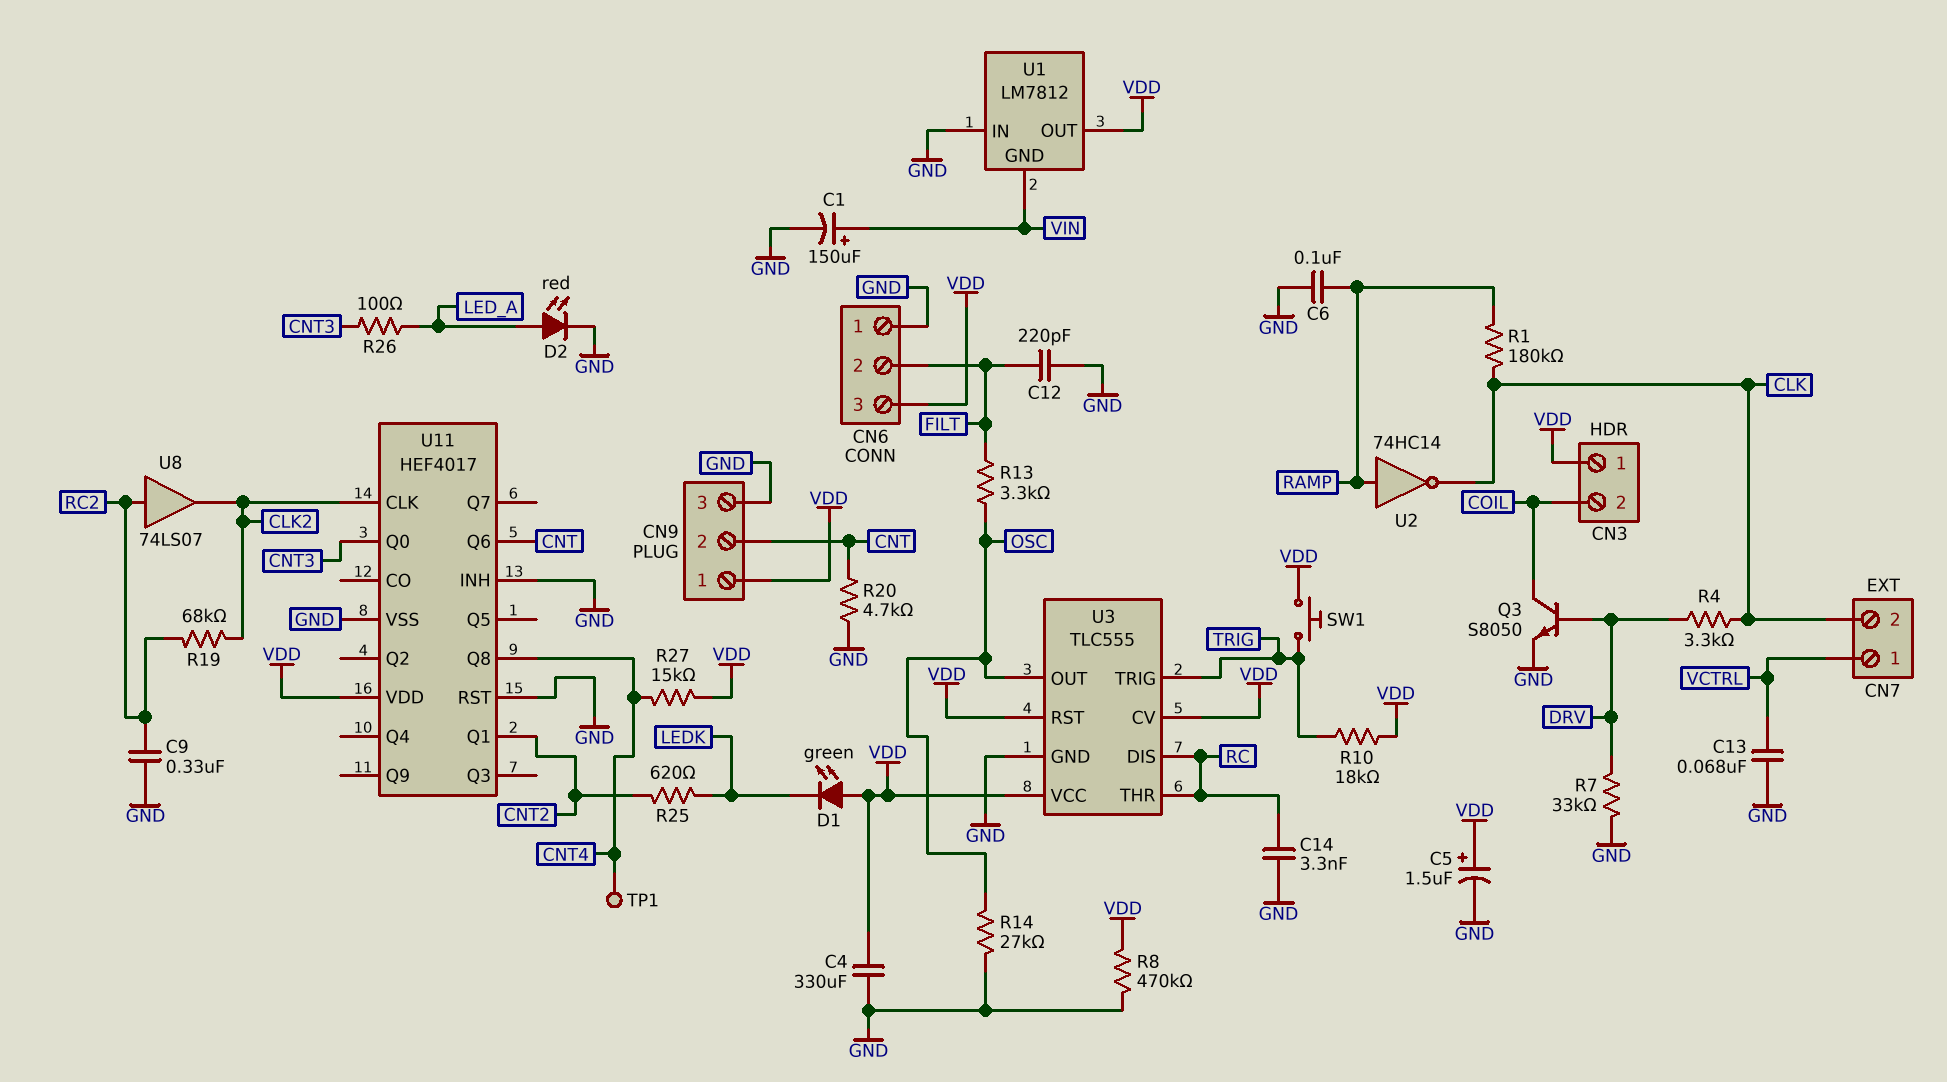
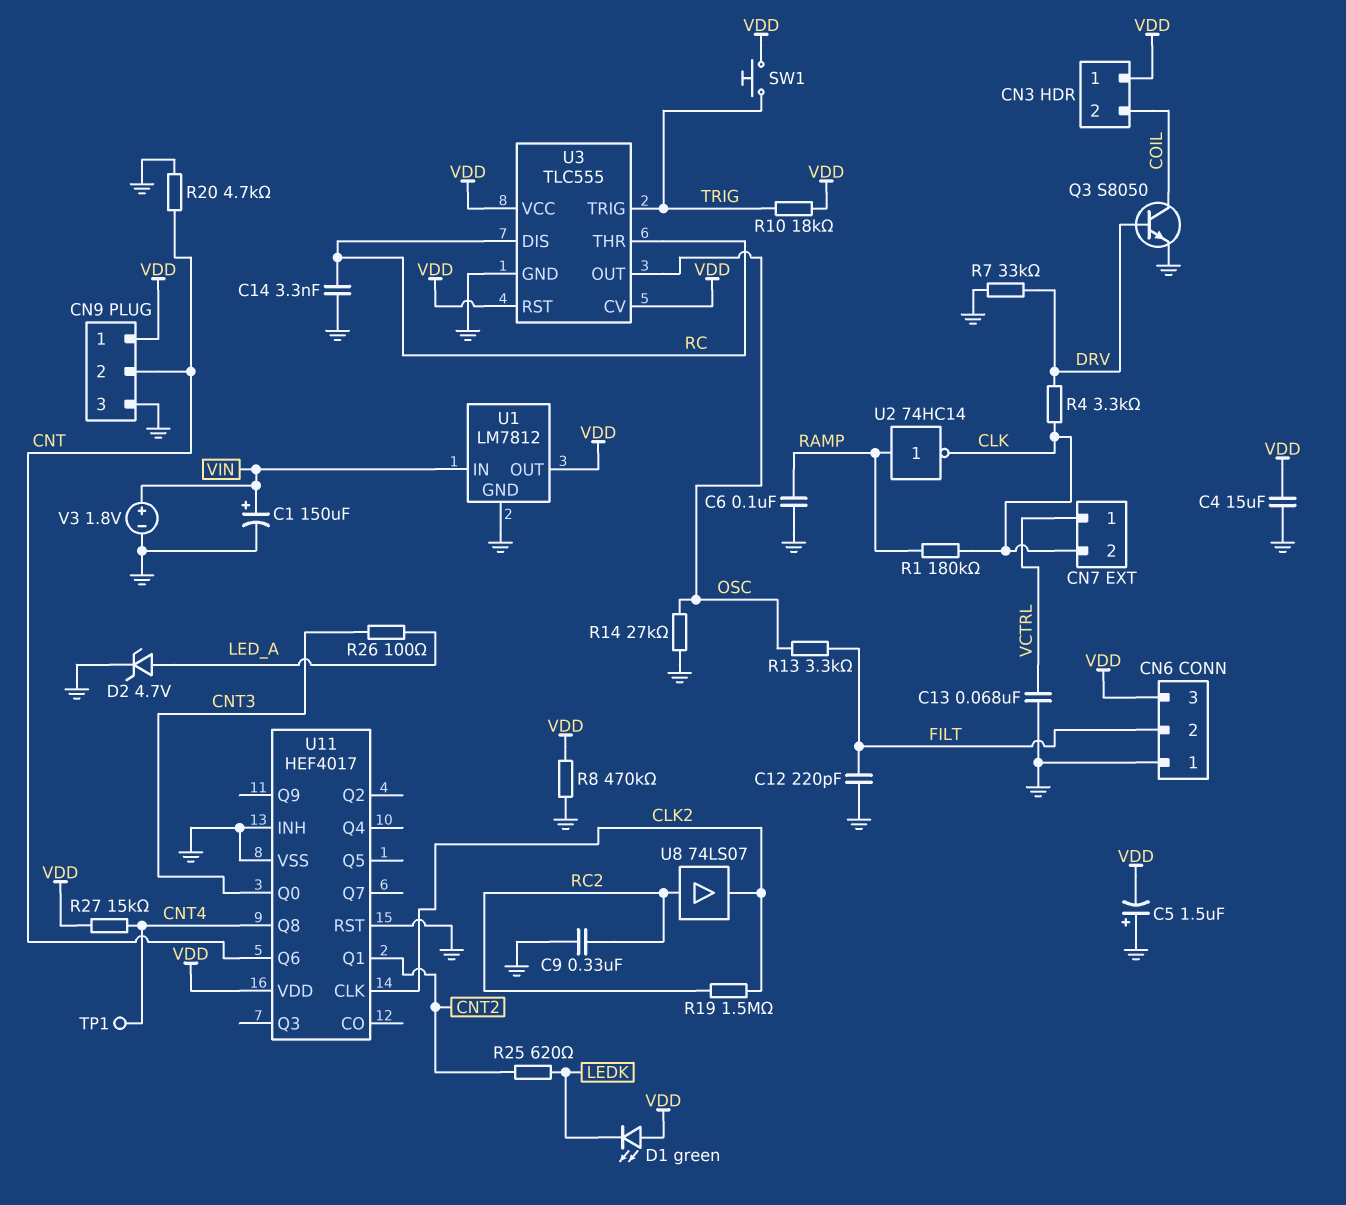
C4: 330uF (GND, VDD) -> 15uF (GND, VDD)
C5: 1.5uF (plus VDD, minus GND) -> 1.5uF (plus GND, minus VDD)
D2: LED red (A LED_A, K GND) -> zener 4.7V (A LED_A, K GND)
R19: 68k (CLK2, RC2) -> 1.5M (CLK2, RC2)
U1 pin GND: VIN -> GND
U1 pin IN: GND -> VIN
V3: none -> 1.8V (plus VIN, minus GND)

